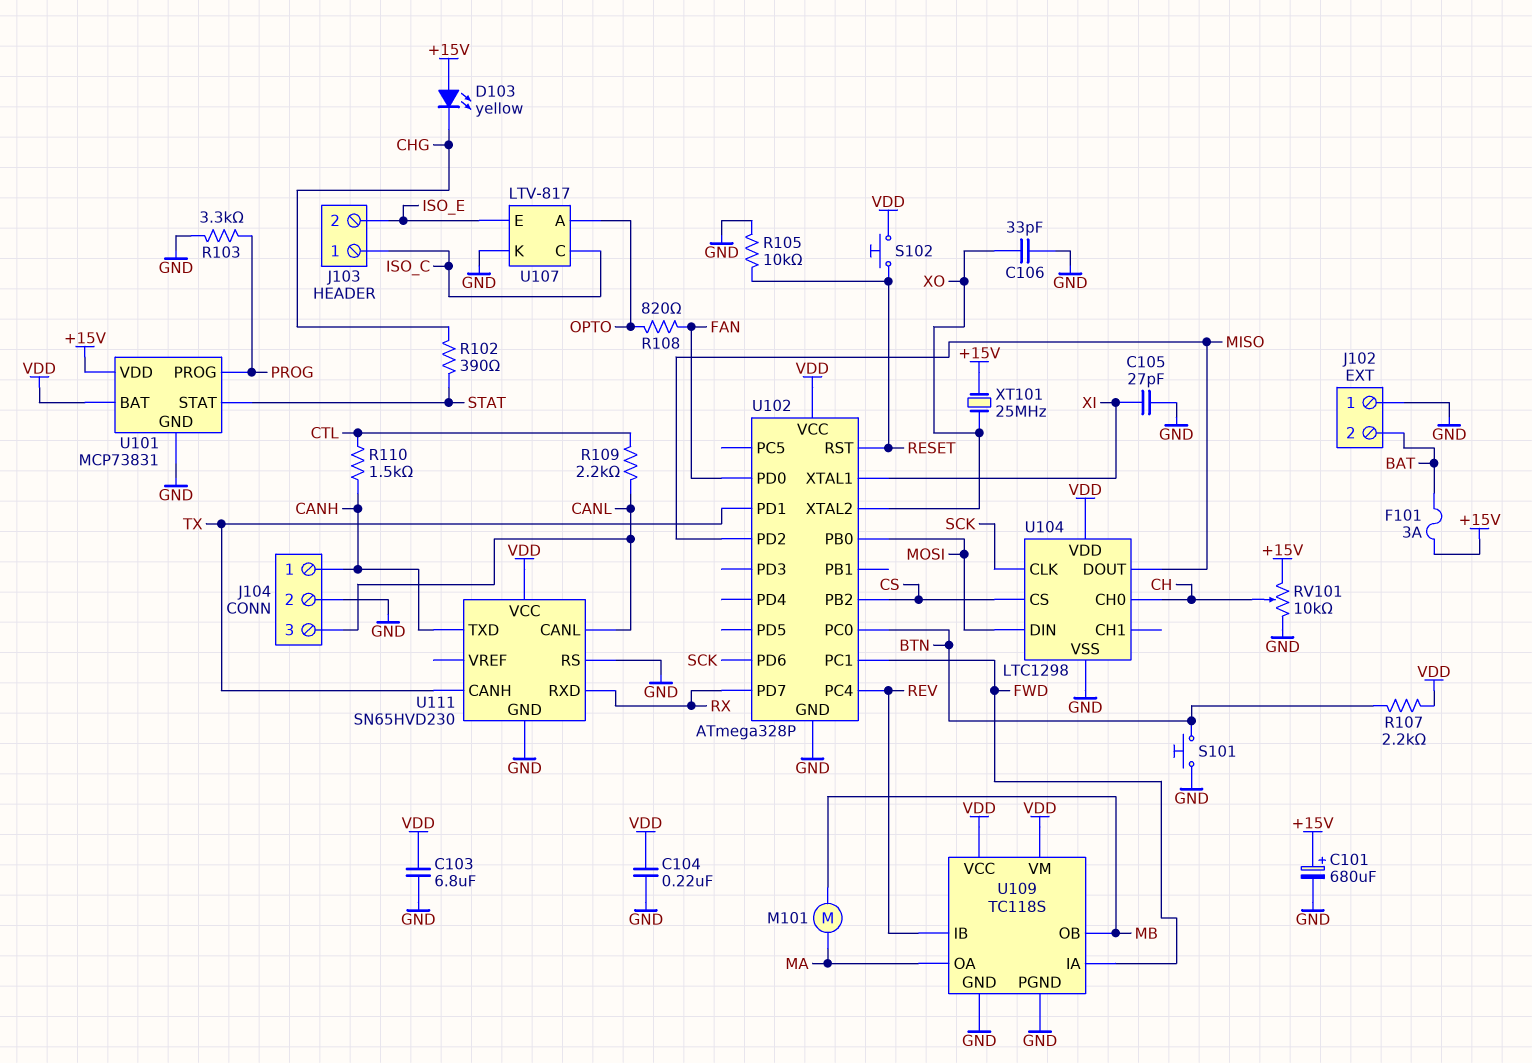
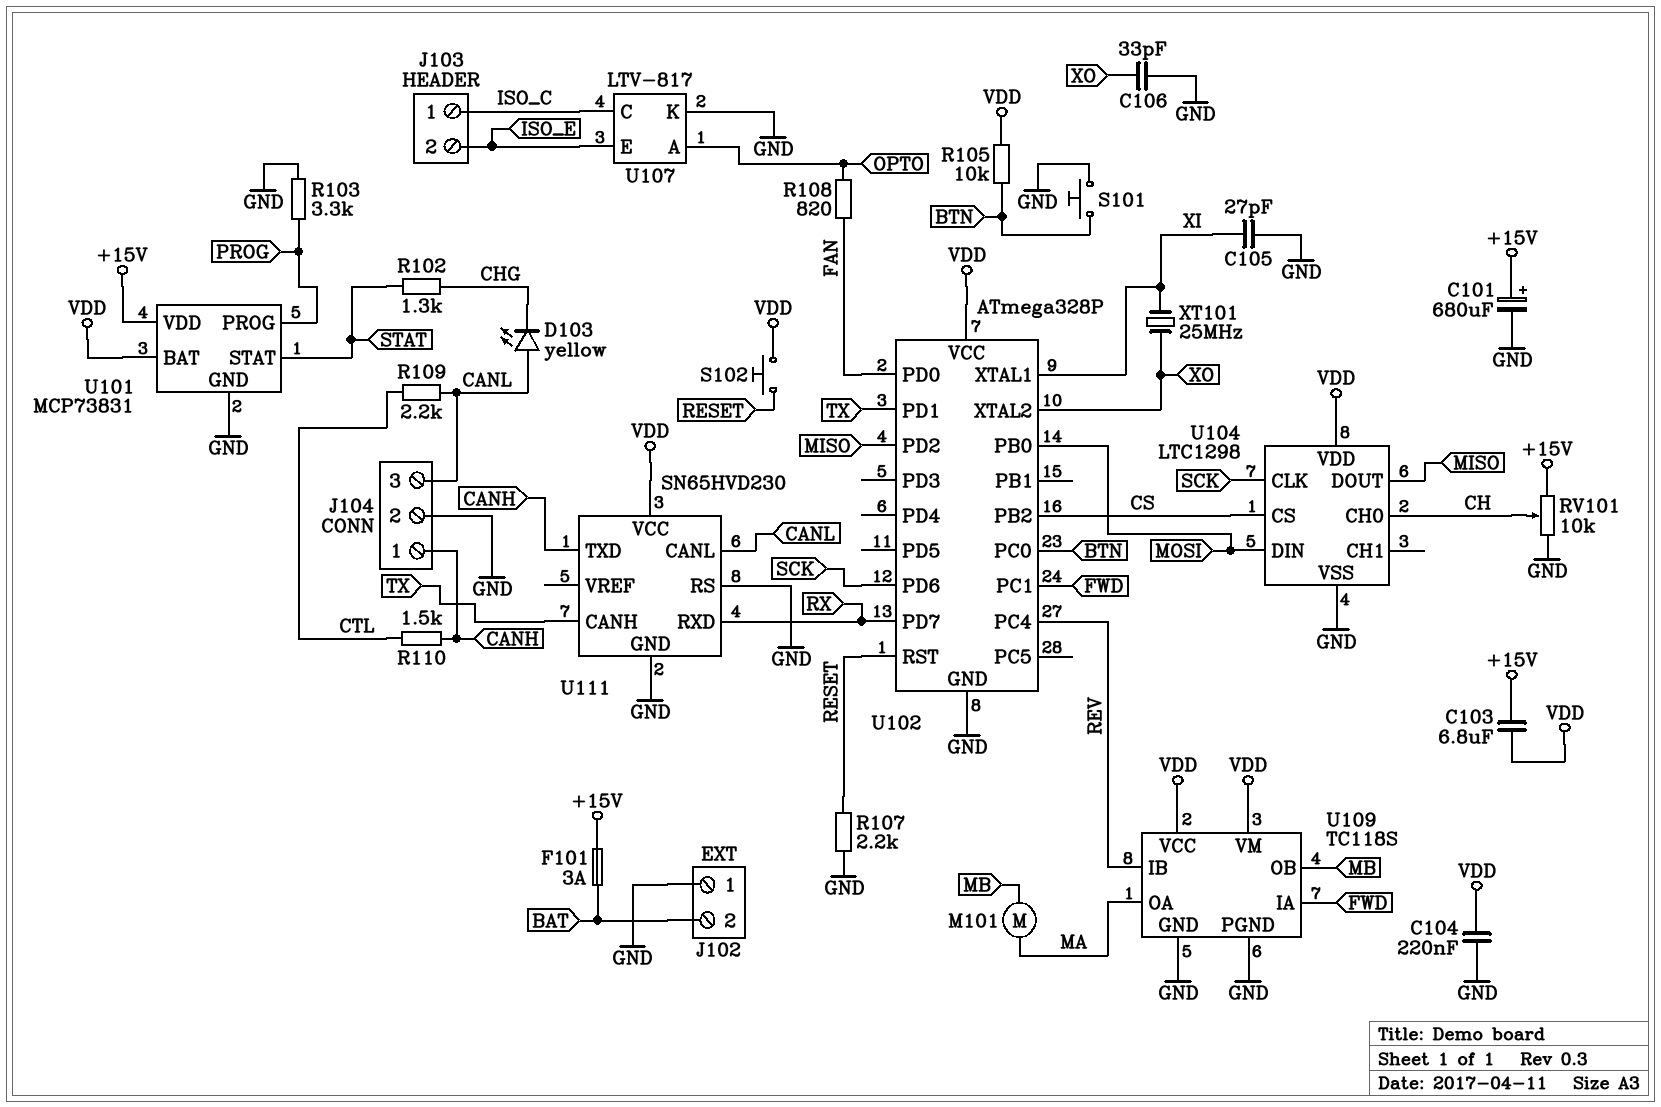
C103: 6.8uF (GND, VDD) -> 6.8uF (+15V, VDD)
D103: LED yellow (A +15V, K CHG) -> LED yellow (A CANL, K CHG)
R102: 390 (CHG, STAT) -> 1.3k (CHG, STAT)
R105: 10k (GND, RESET) -> 10k (BTN, VDD)
R107: 2.2k (BTN, VDD) -> 2.2k (GND, RESET)
XT101: 25MHz (+15V, XO) -> 25MHz (XI, XO)

